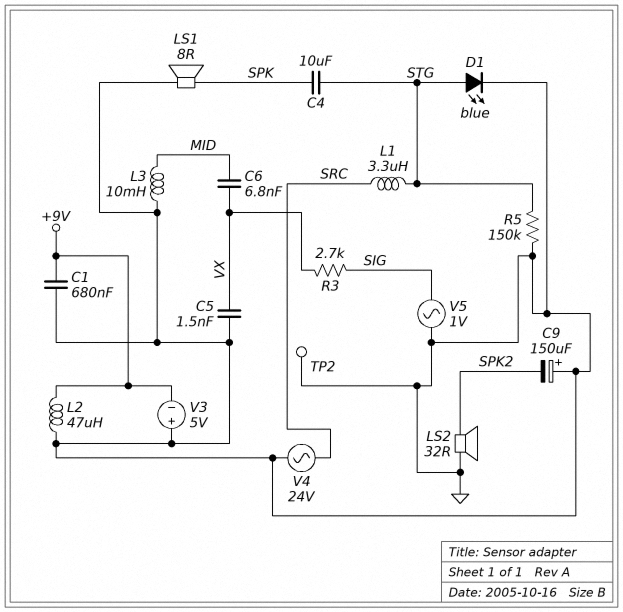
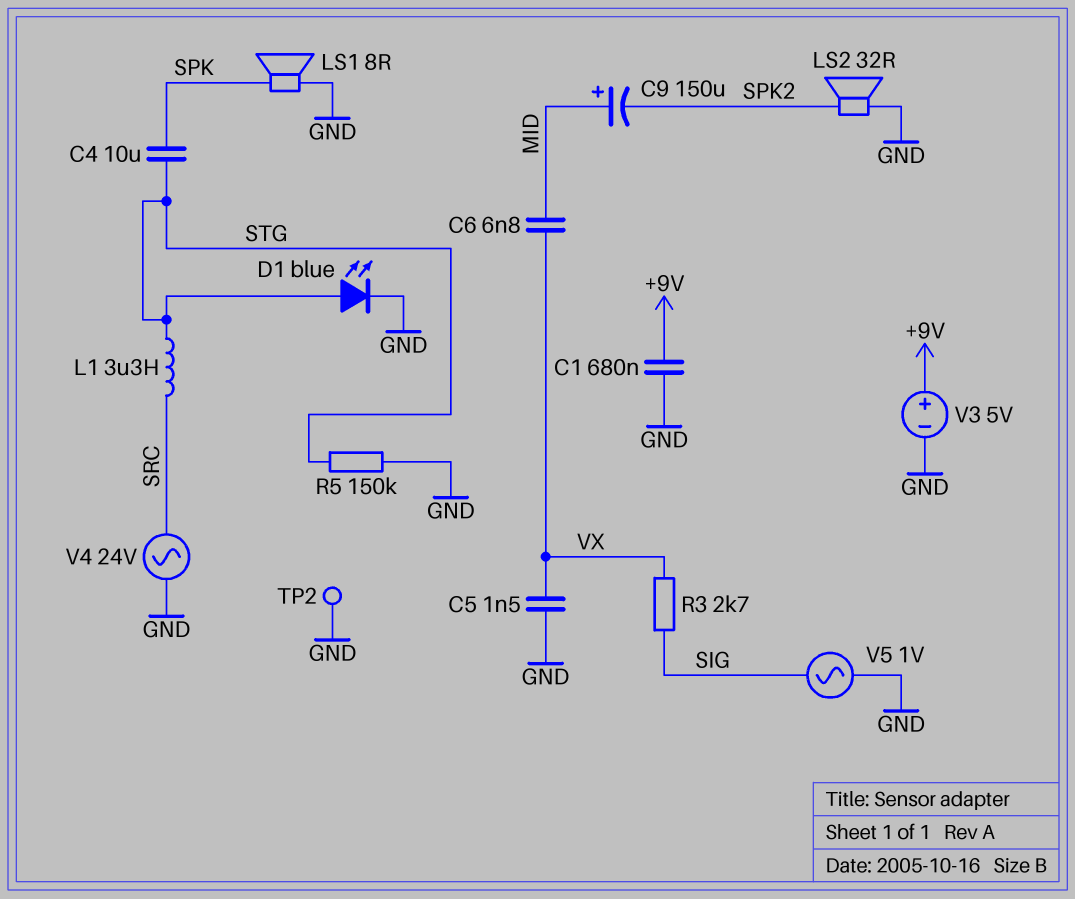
C9: 150uF (plus GND, minus SPK2) -> 150uF (plus MID, minus SPK2)
L2: 47uH (+9V, GND) -> none
L3: 10mH (GND, MID) -> none
V3: 5V (plus GND, minus +9V) -> 5V (plus +9V, minus GND)

